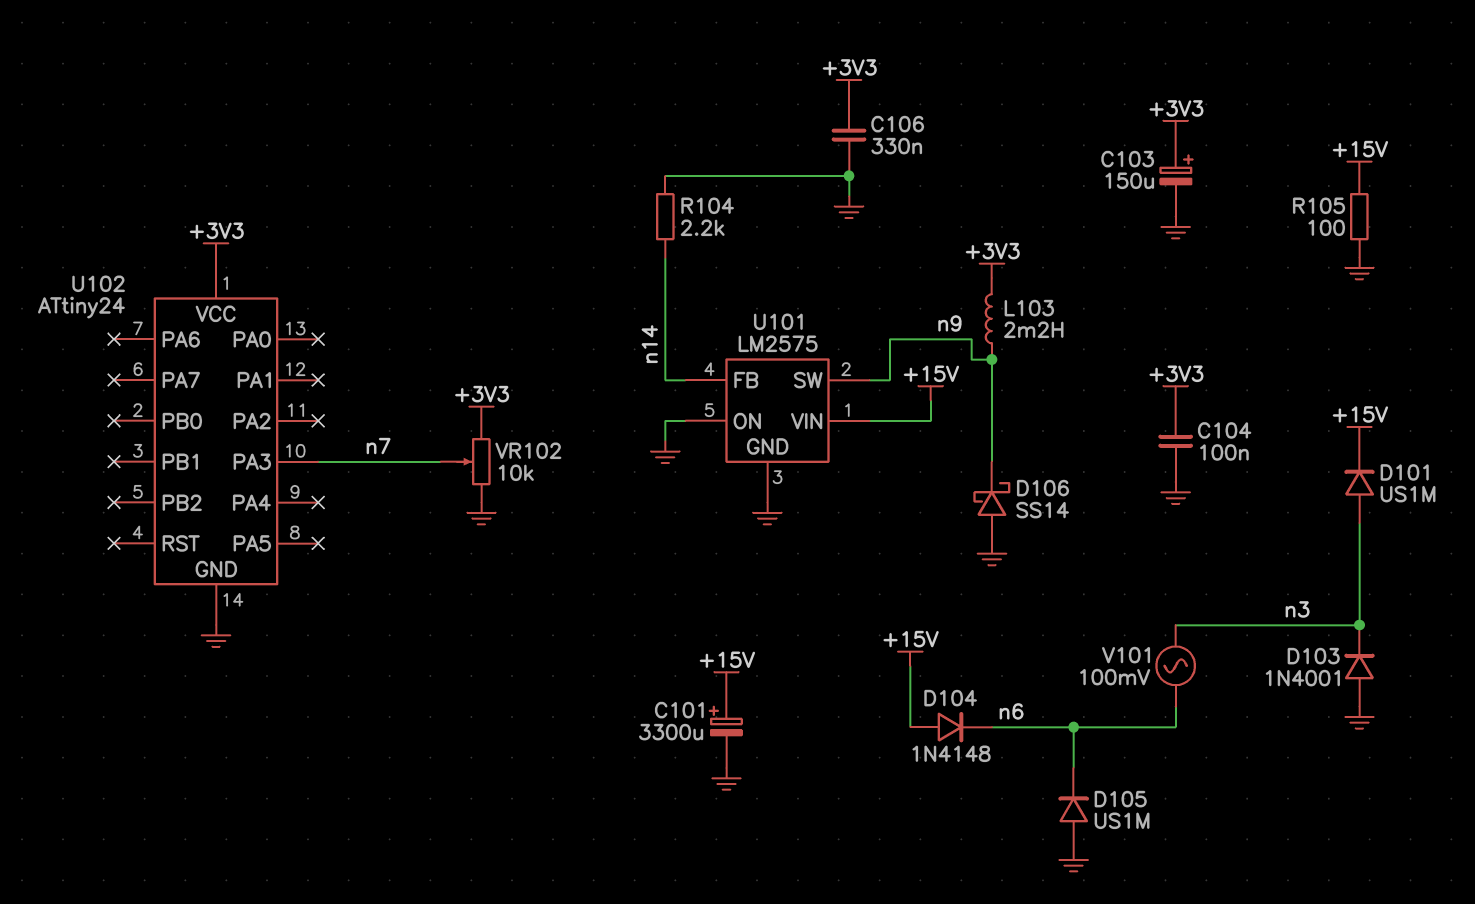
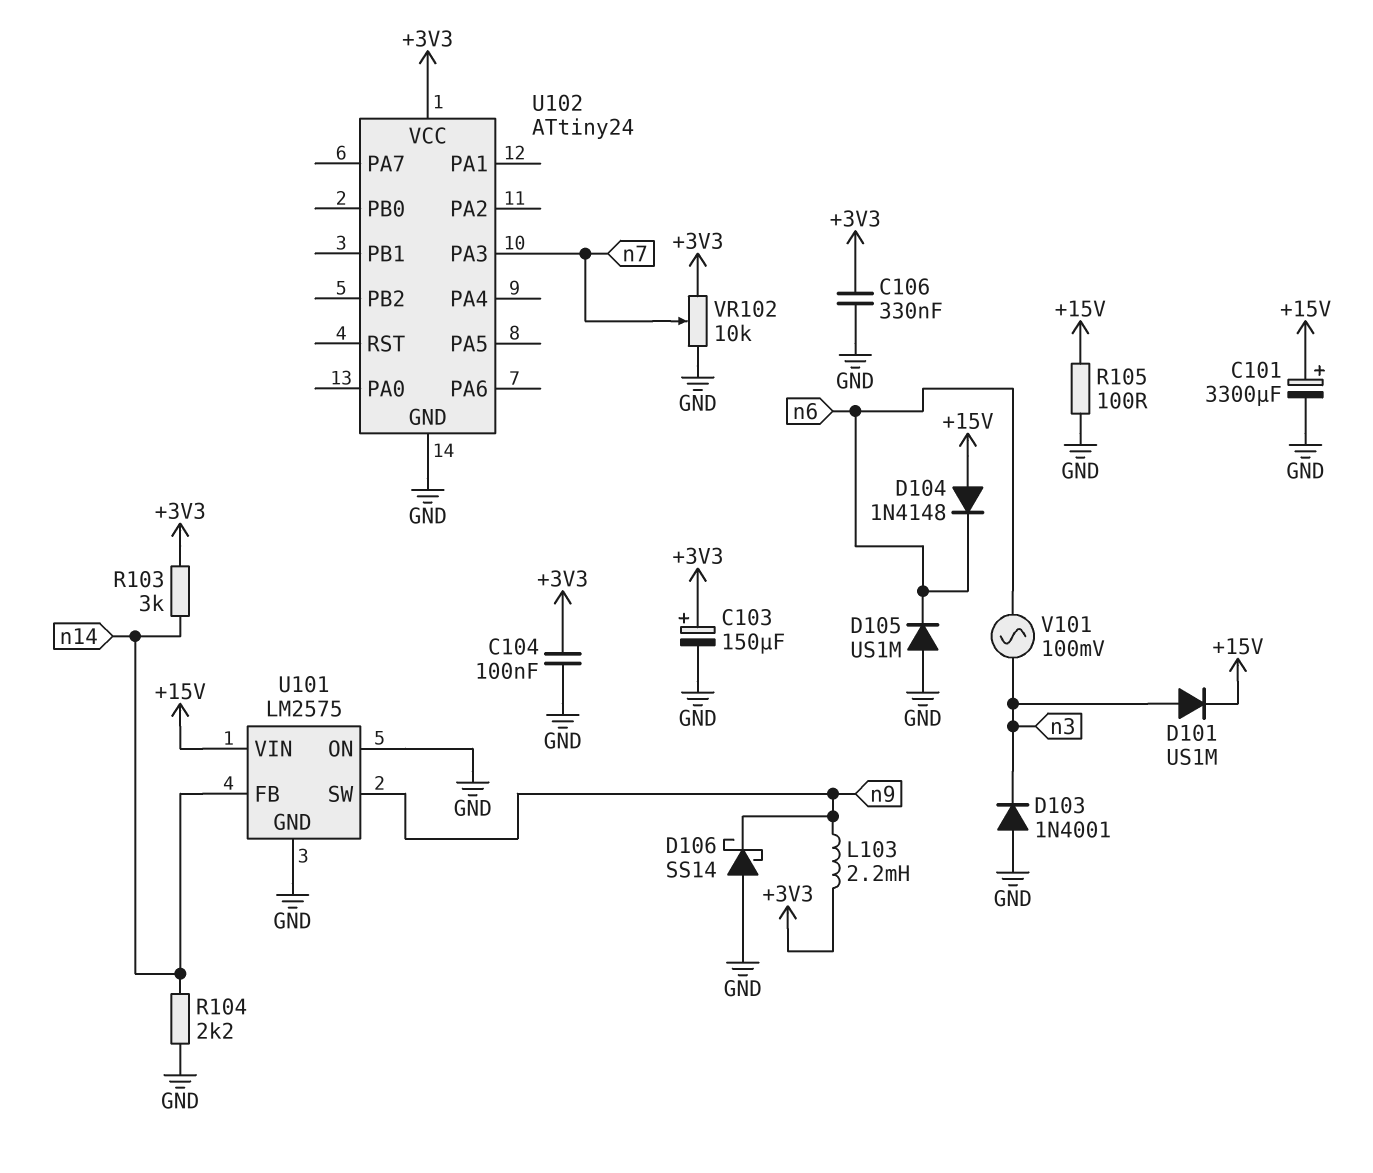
R103: none -> 3k (+3V3, n14)

